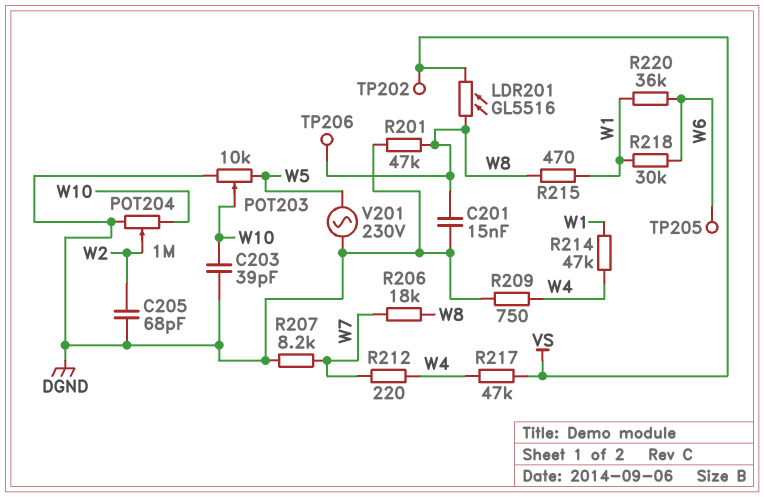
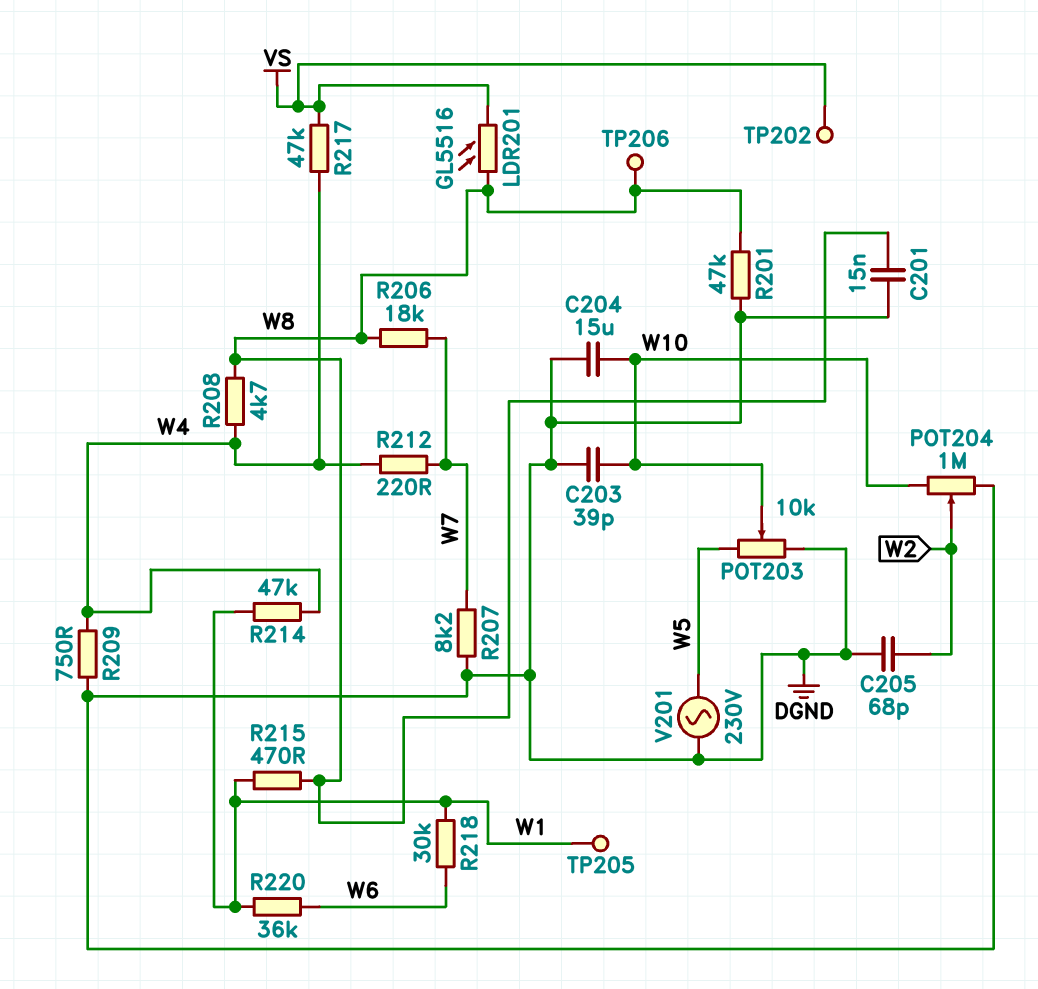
C204: none -> 15uF (DGND, W10)
R208: none -> 4.7k (W4, W8)
TP205: test point (W6) -> test point (W1)

